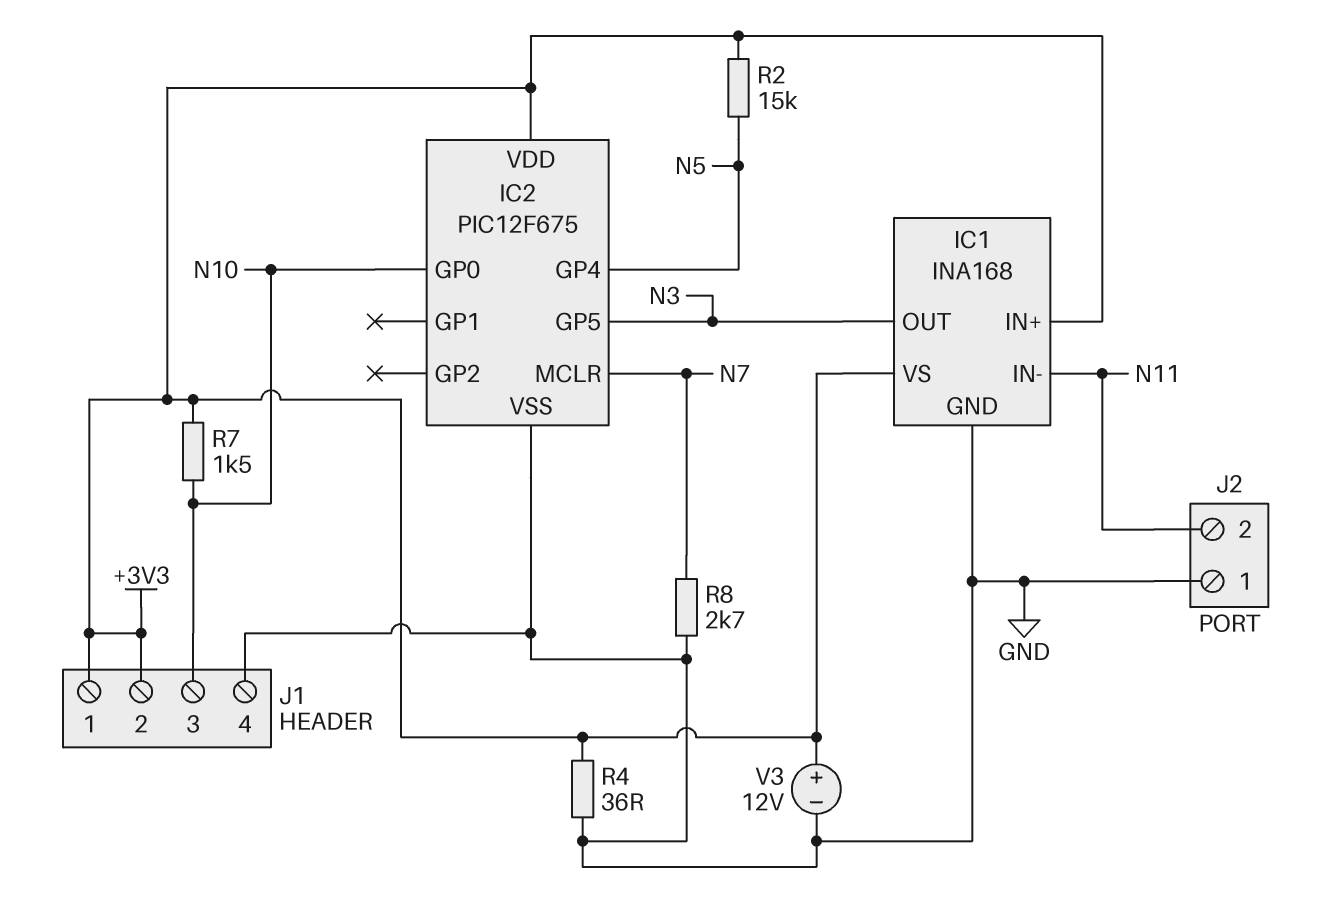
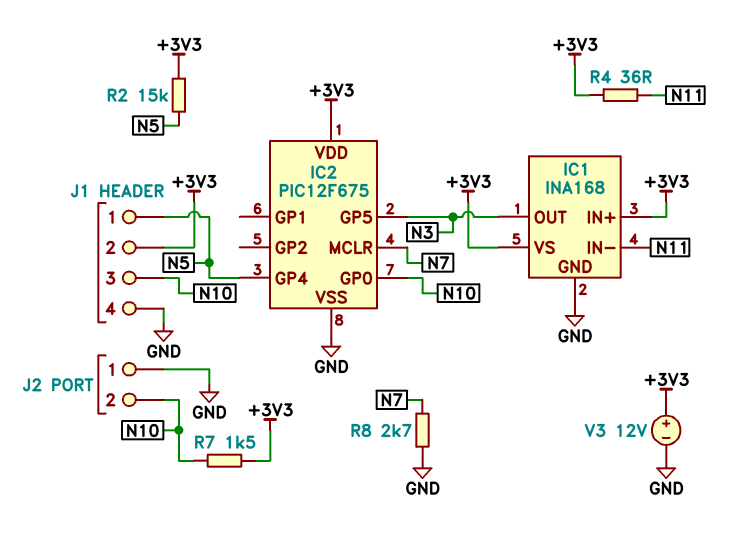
J1 pin 1: +3V3 -> N5
J2 pin 2: N11 -> N10
R4: 36 (+3V3, GND) -> 36 (+3V3, N11)

